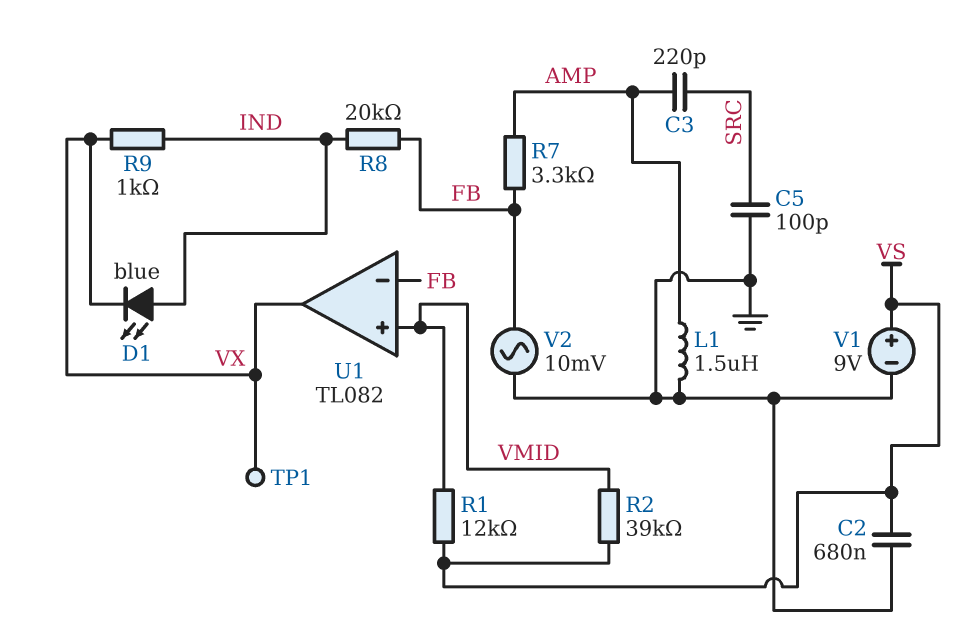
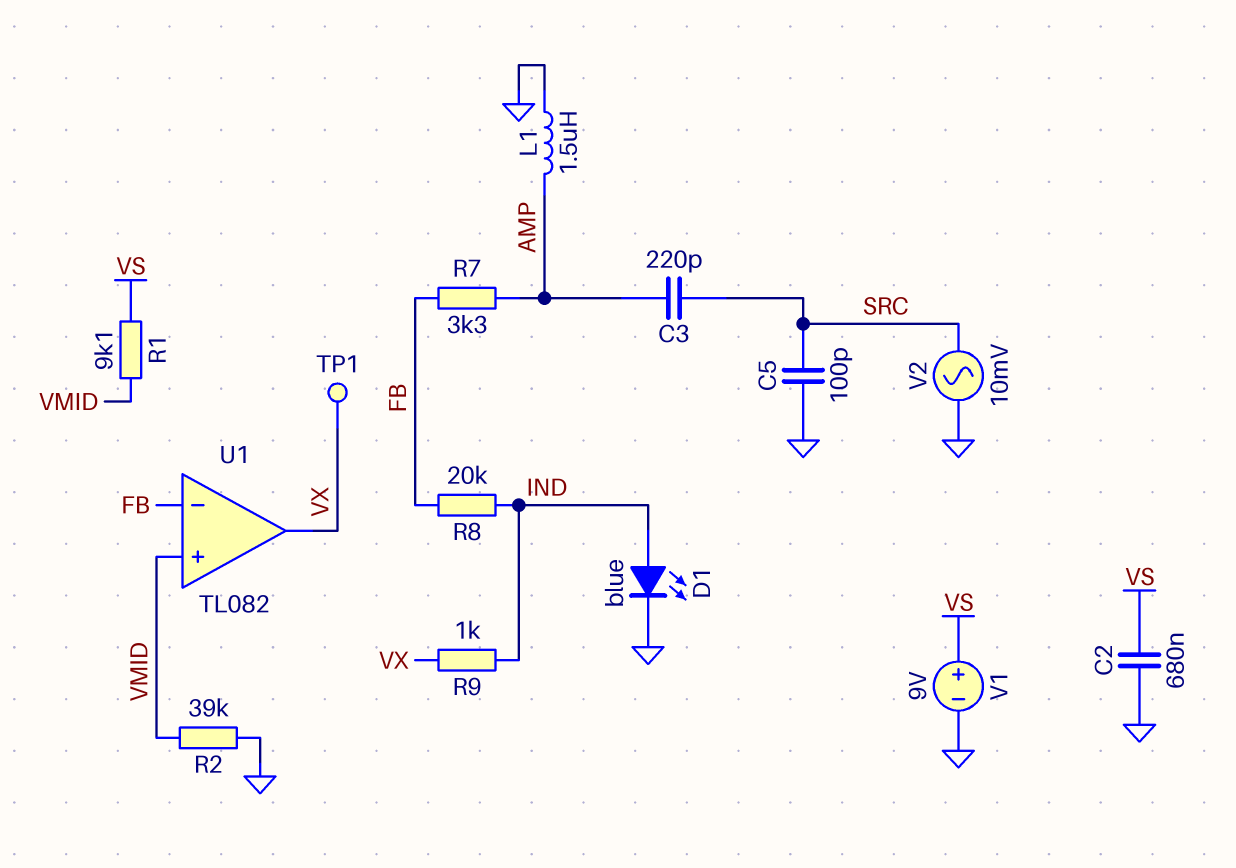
D1: LED blue (A IND, K VX) -> LED blue (A IND, K GND)
R1: 12k (VMID, VS) -> 9.1k (VMID, VS)
R2: 39k (VMID, VS) -> 39k (GND, VMID)
V2: AC 10mV (FB, GND) -> AC 10mV (GND, SRC)

